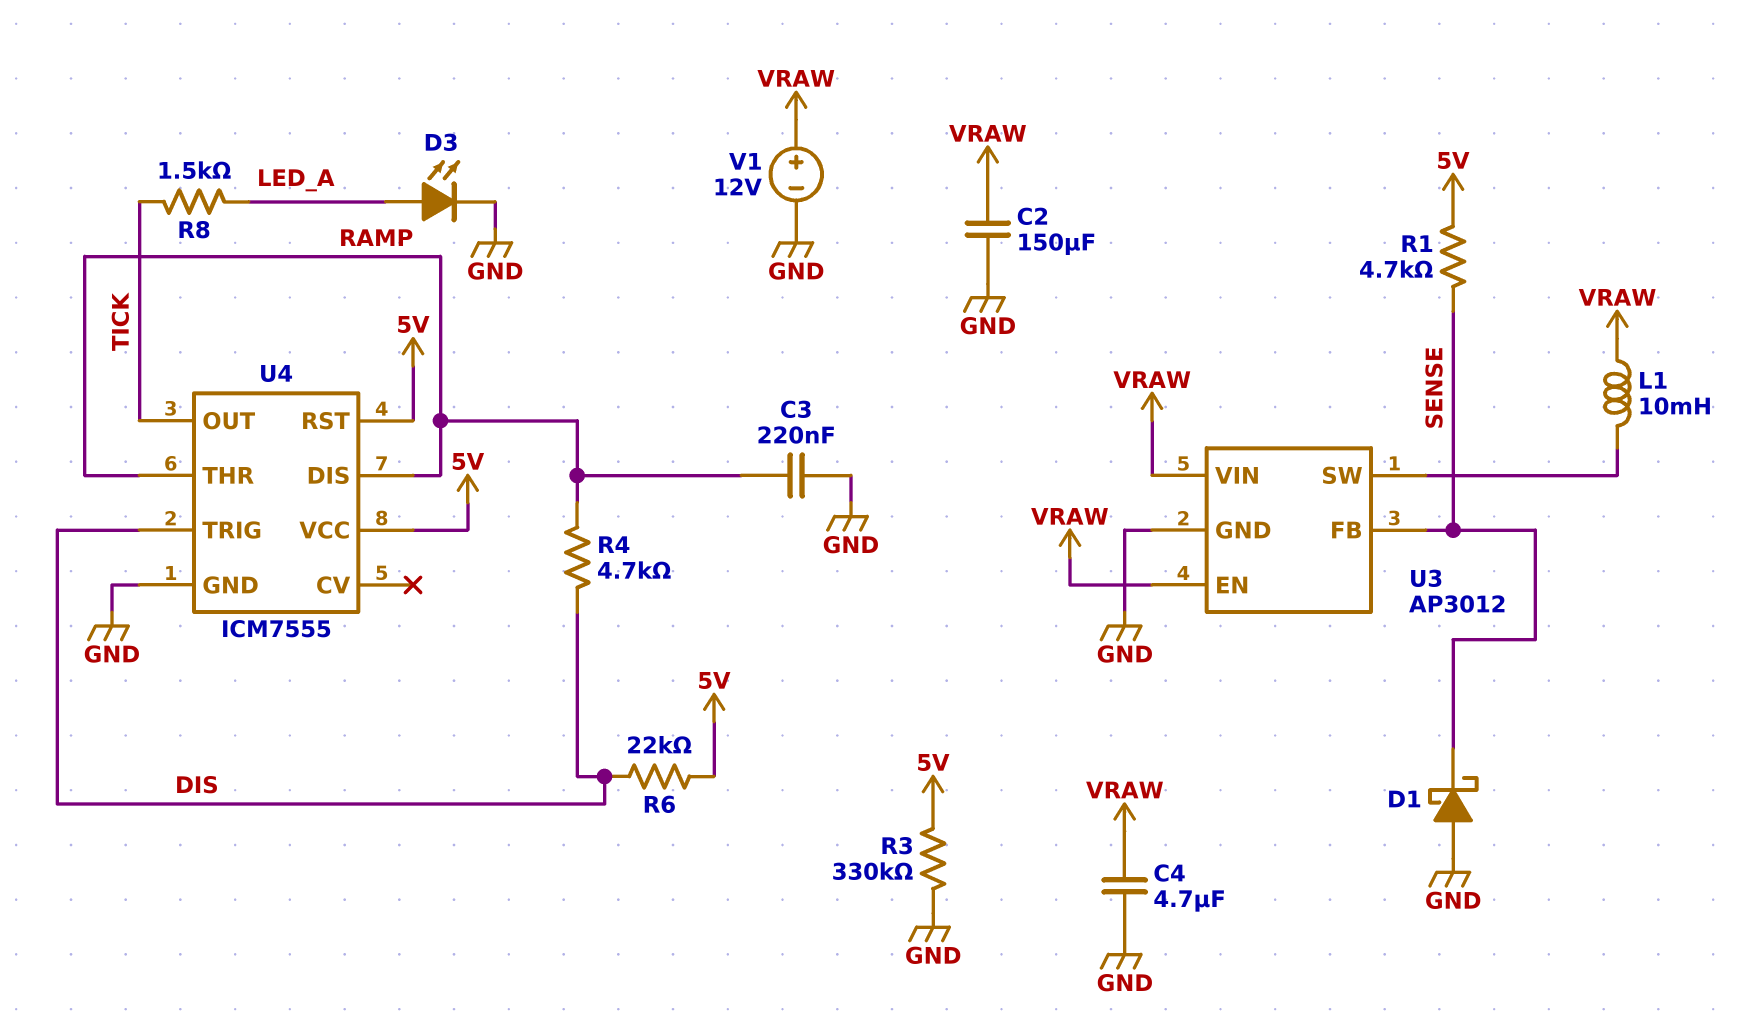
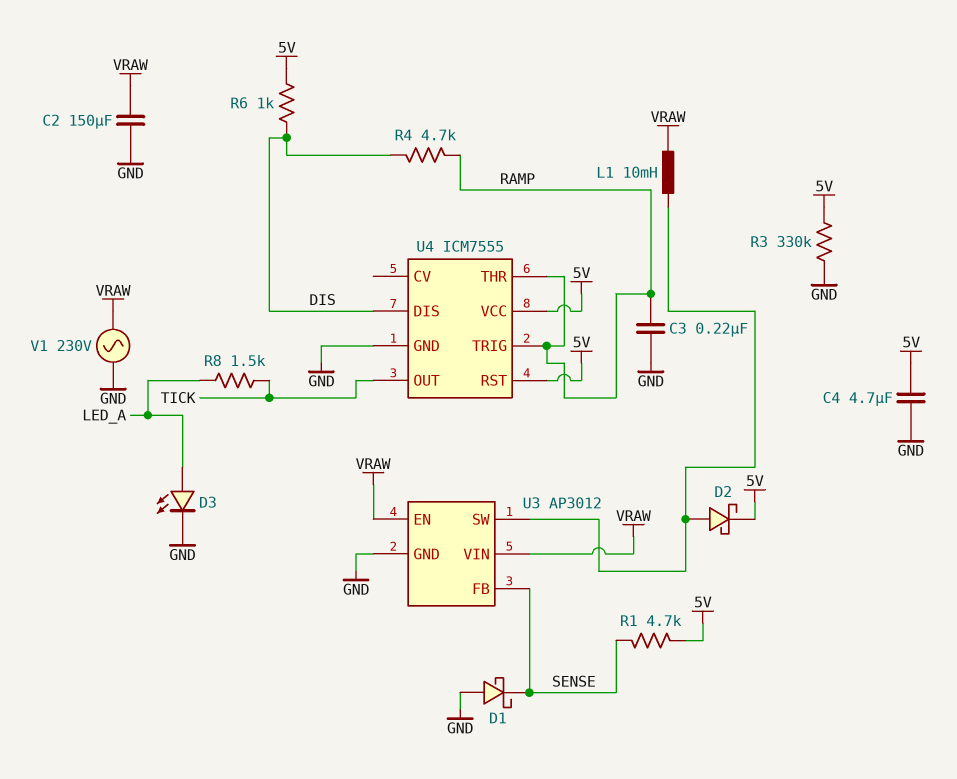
C4: 4.7uF (GND, VRAW) -> 4.7uF (5V, GND)
D2: none -> schottky (A U3/SW, K 5V)
R6: 22k (5V, DIS) -> 1k (5V, DIS)
U4 pin DIS: RAMP -> DIS
U4 pin TRIG: DIS -> RAMP
V1: 12V (plus VRAW, minus GND) -> AC 230V (GND, VRAW)

